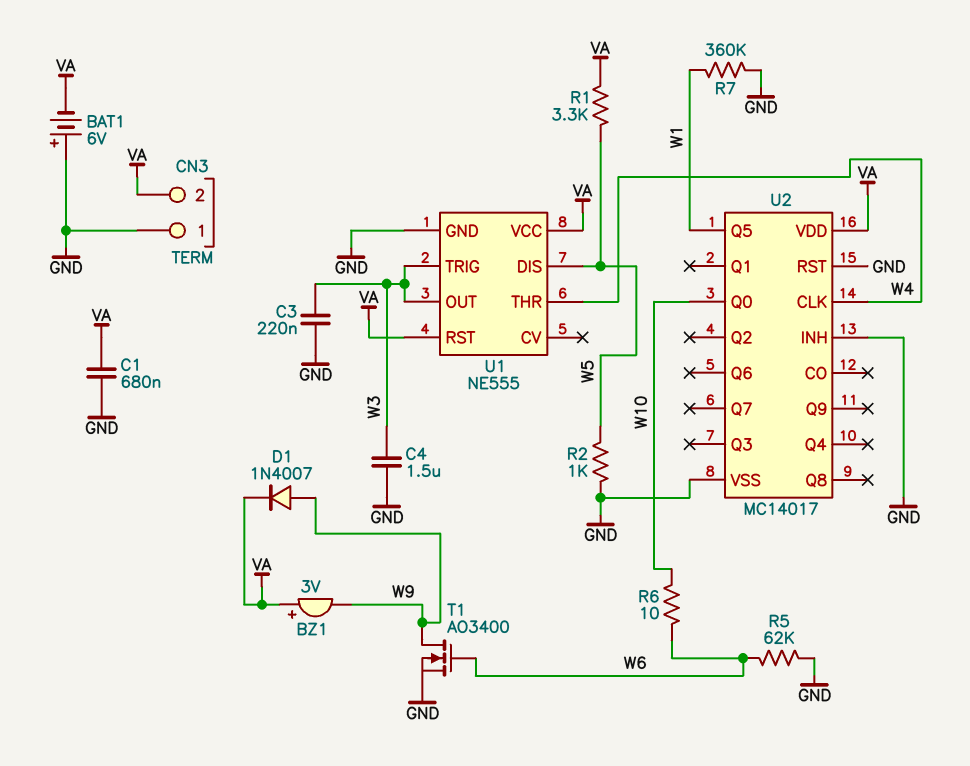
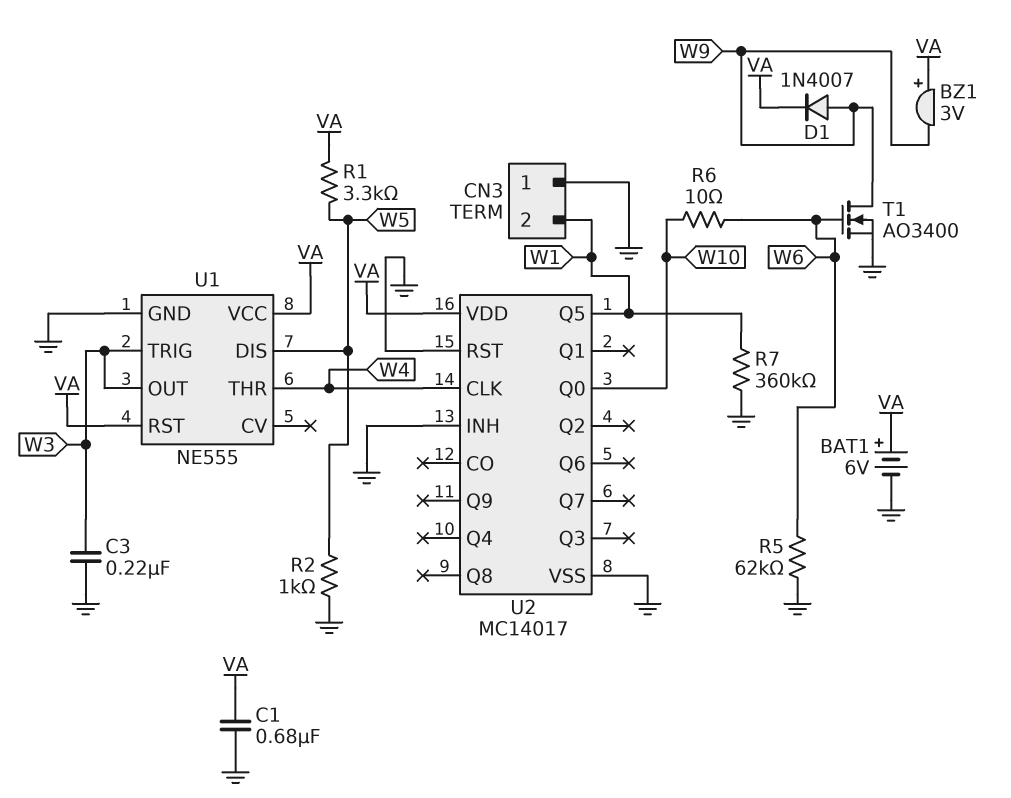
BAT1: 6V (plus GND, minus VA) -> 6V (plus VA, minus GND)
C4: 1.5uF (GND, W3) -> none
CN3 pin 2: VA -> W1

